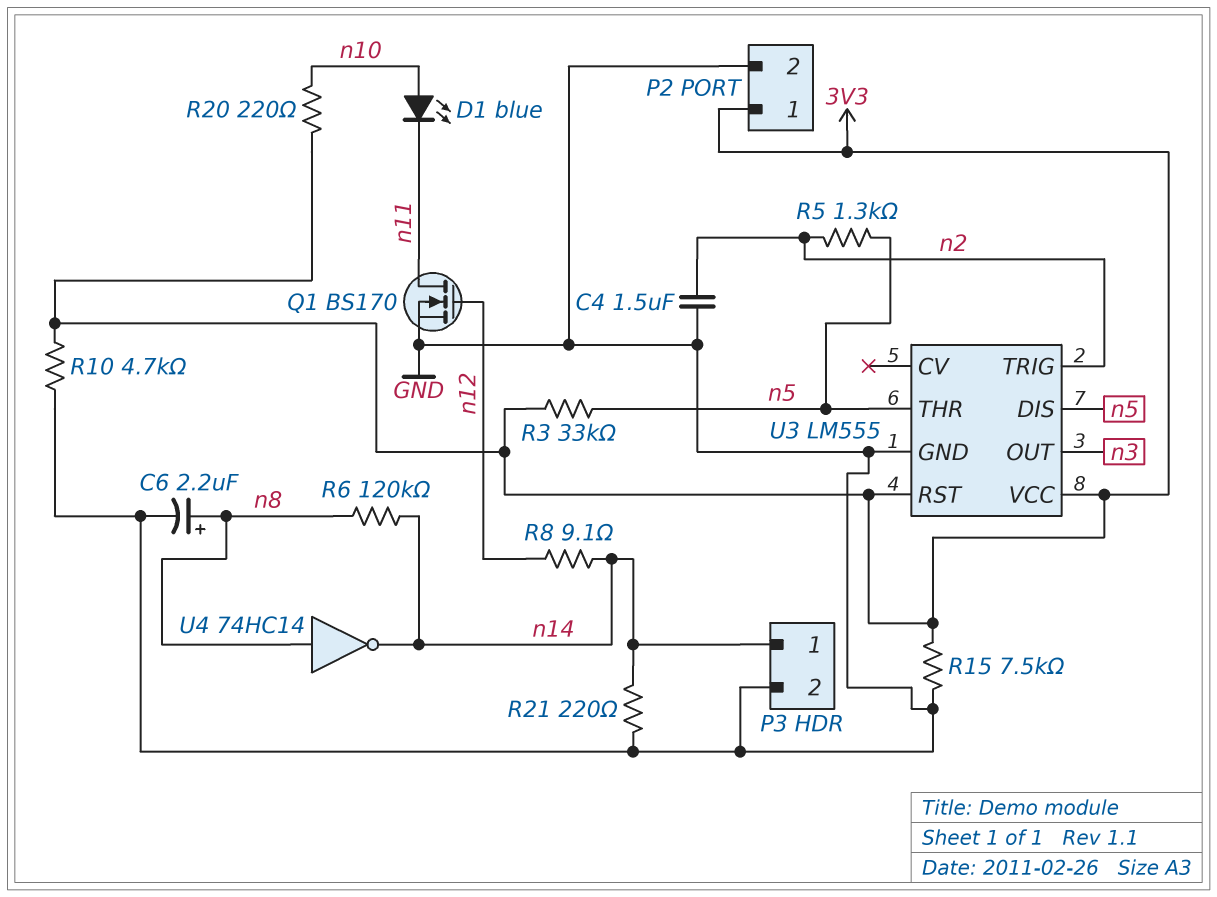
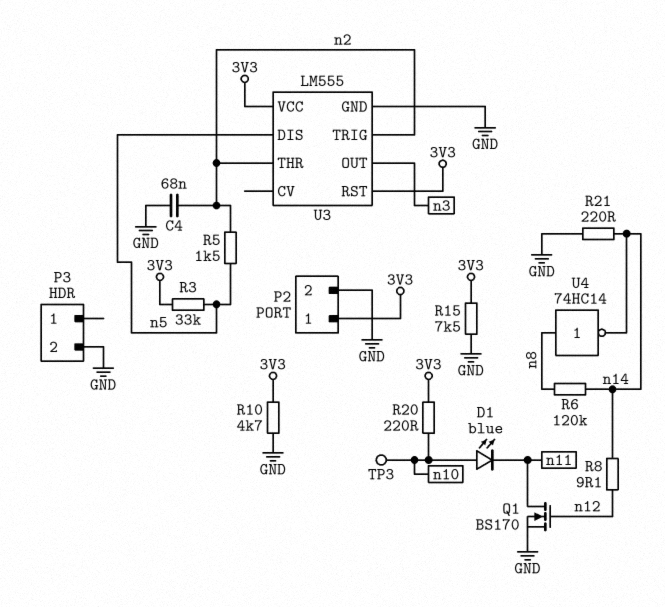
C4: 1.5uF (GND, n2) -> 68nF (GND, n2)
C6: 2.2uF (plus n8, minus GND) -> none
P3 pin 1: n14 -> none
R5: 1.3k (n2, n5) -> 1.5k (n2, n5)
TP3: none -> test point (n10)
U3 pin THR: n5 -> n2

